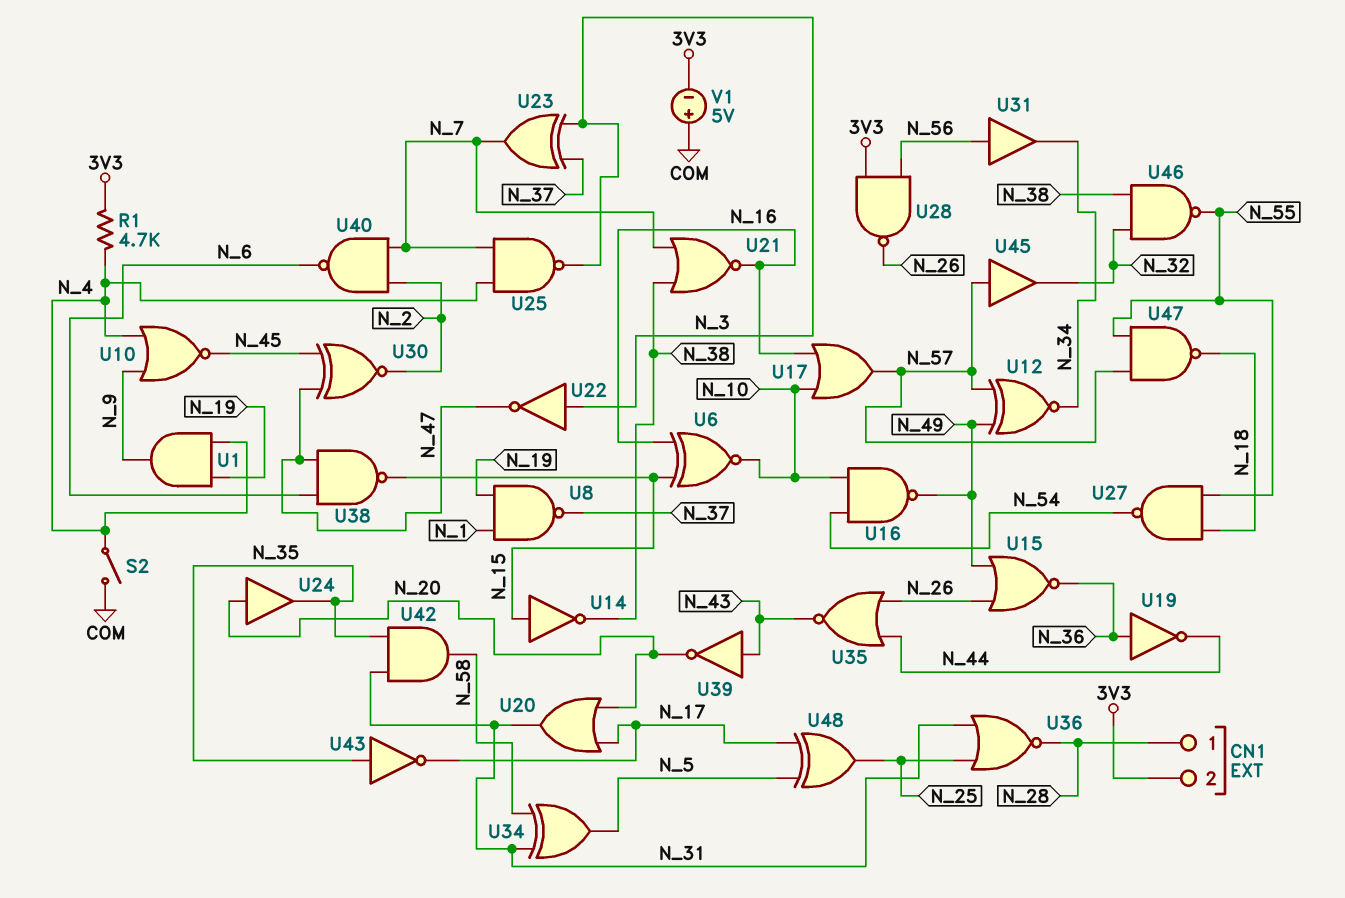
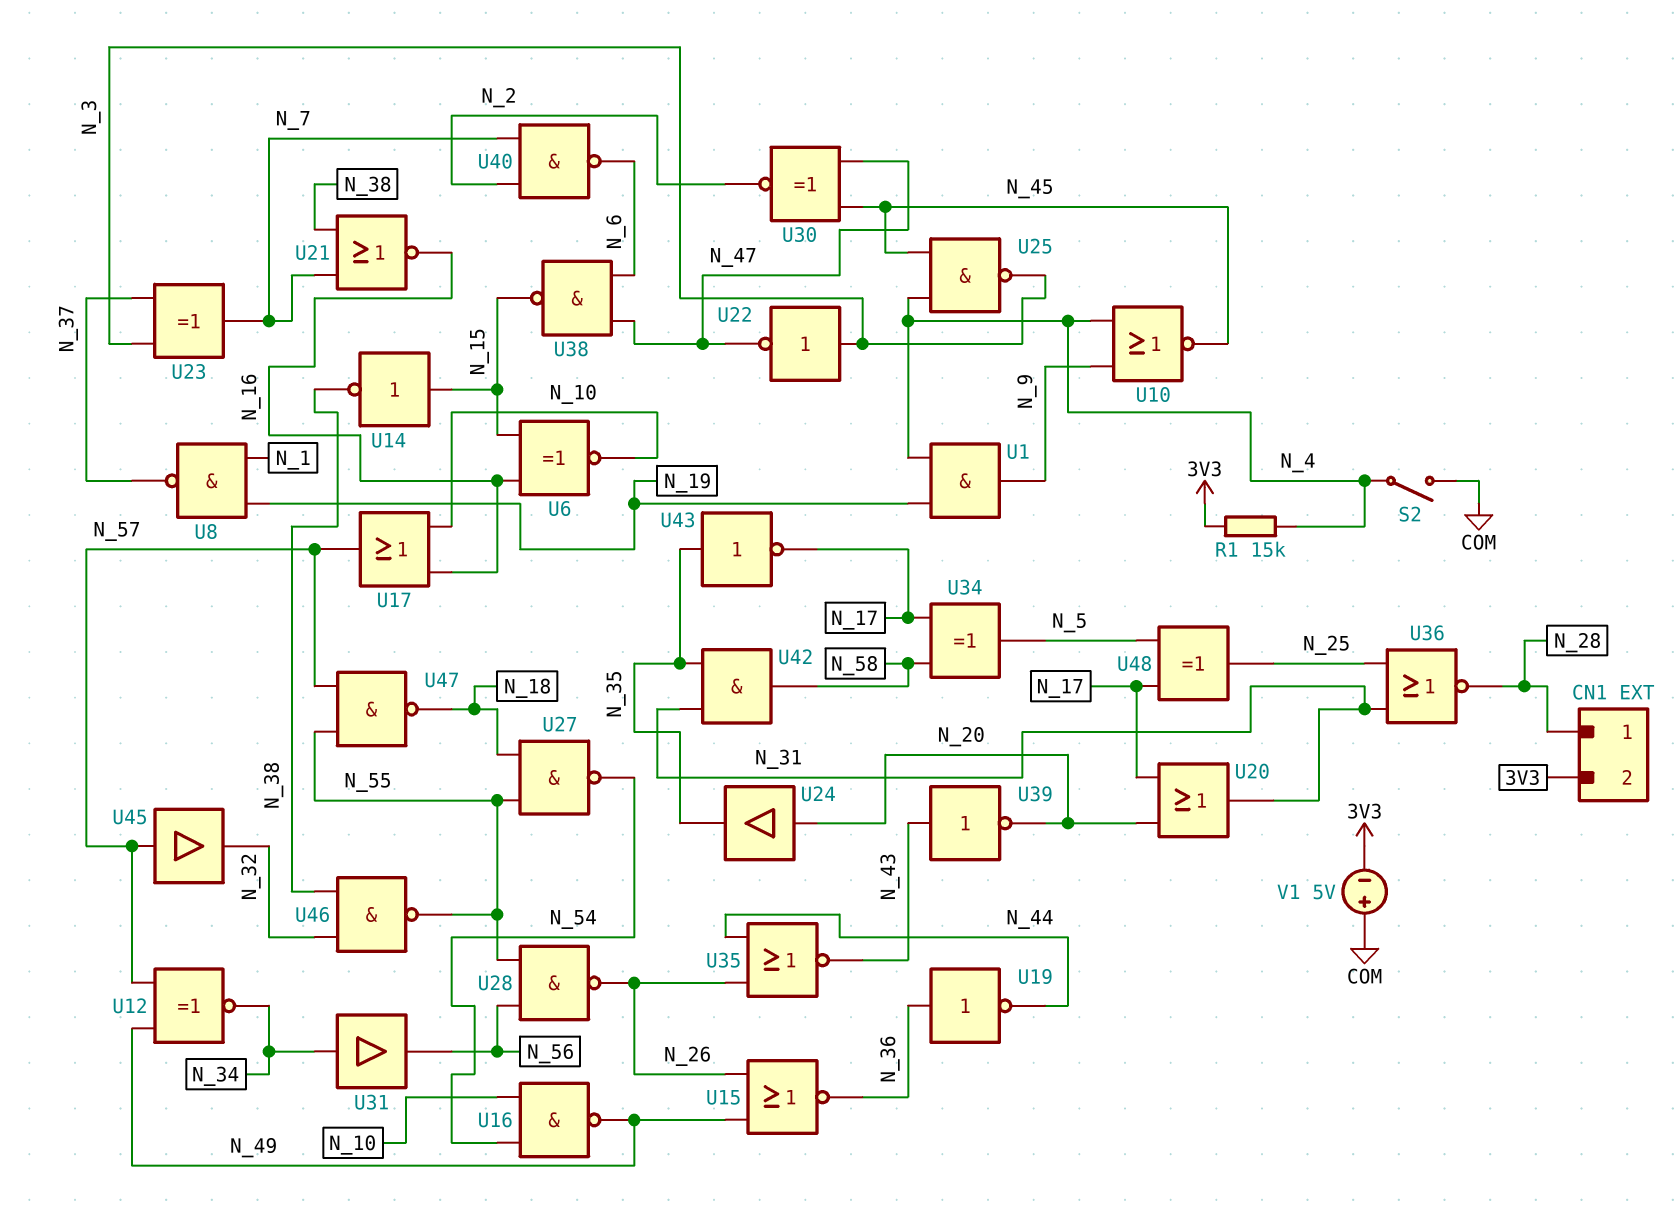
R1: 4.7k (3V3, N_4) -> 15k (3V3, N_4)
U25: NAND (in N_4, in N_7, out N_3) -> NAND (in N_4, in N_45, out N_3)
U28: NAND (in 3V3, in N_56, out N_26) -> NAND (in N_55, in N_56, out N_26)
U31: buffer (in N_56, out N_34) -> buffer (in N_34, out N_56)
U34: XOR (in N_31, in N_58, out N_5) -> XOR (in N_17, in N_58, out N_5)

